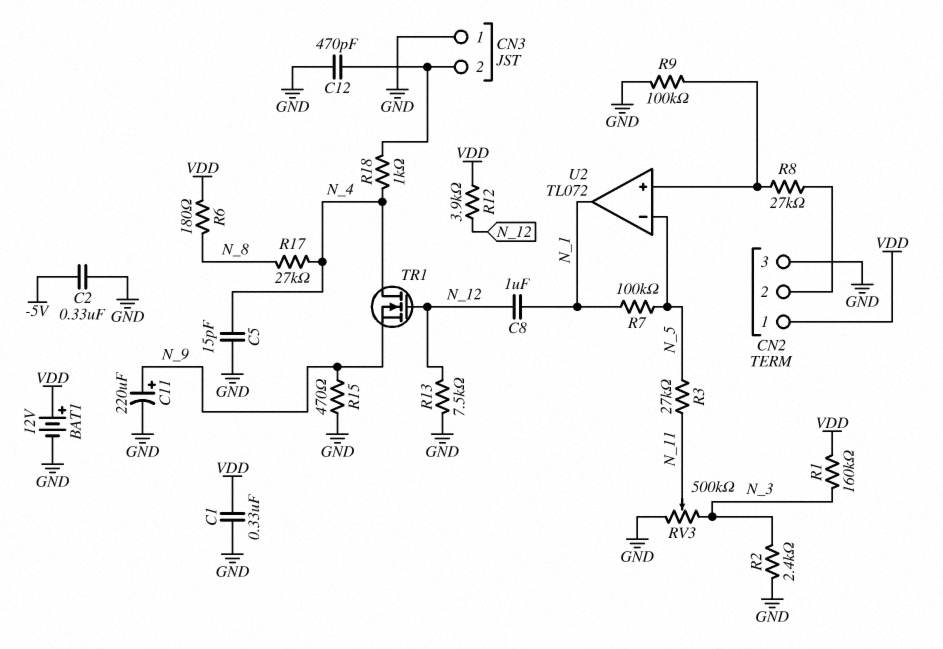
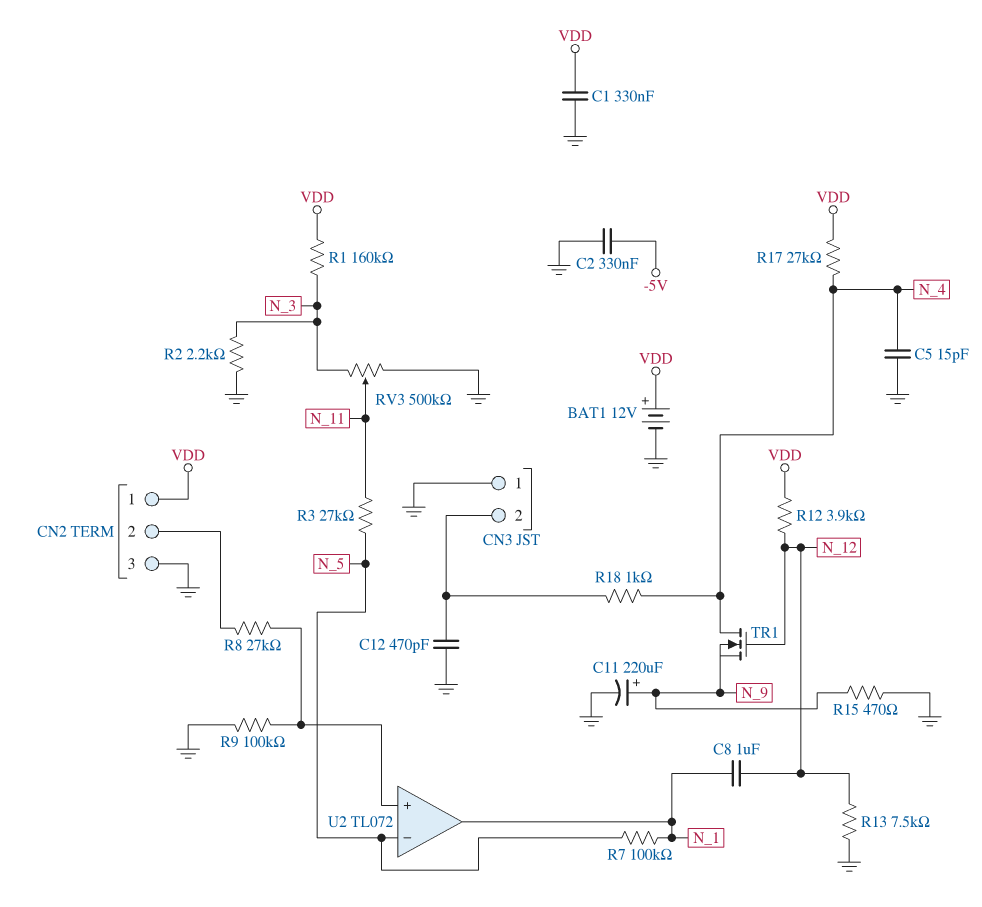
R2: 2.4k (GND, N_3) -> 2.2k (GND, N_3)
R6: 180 (N_8, VDD) -> none
R17: 27k (N_4, N_8) -> 27k (N_4, VDD)

